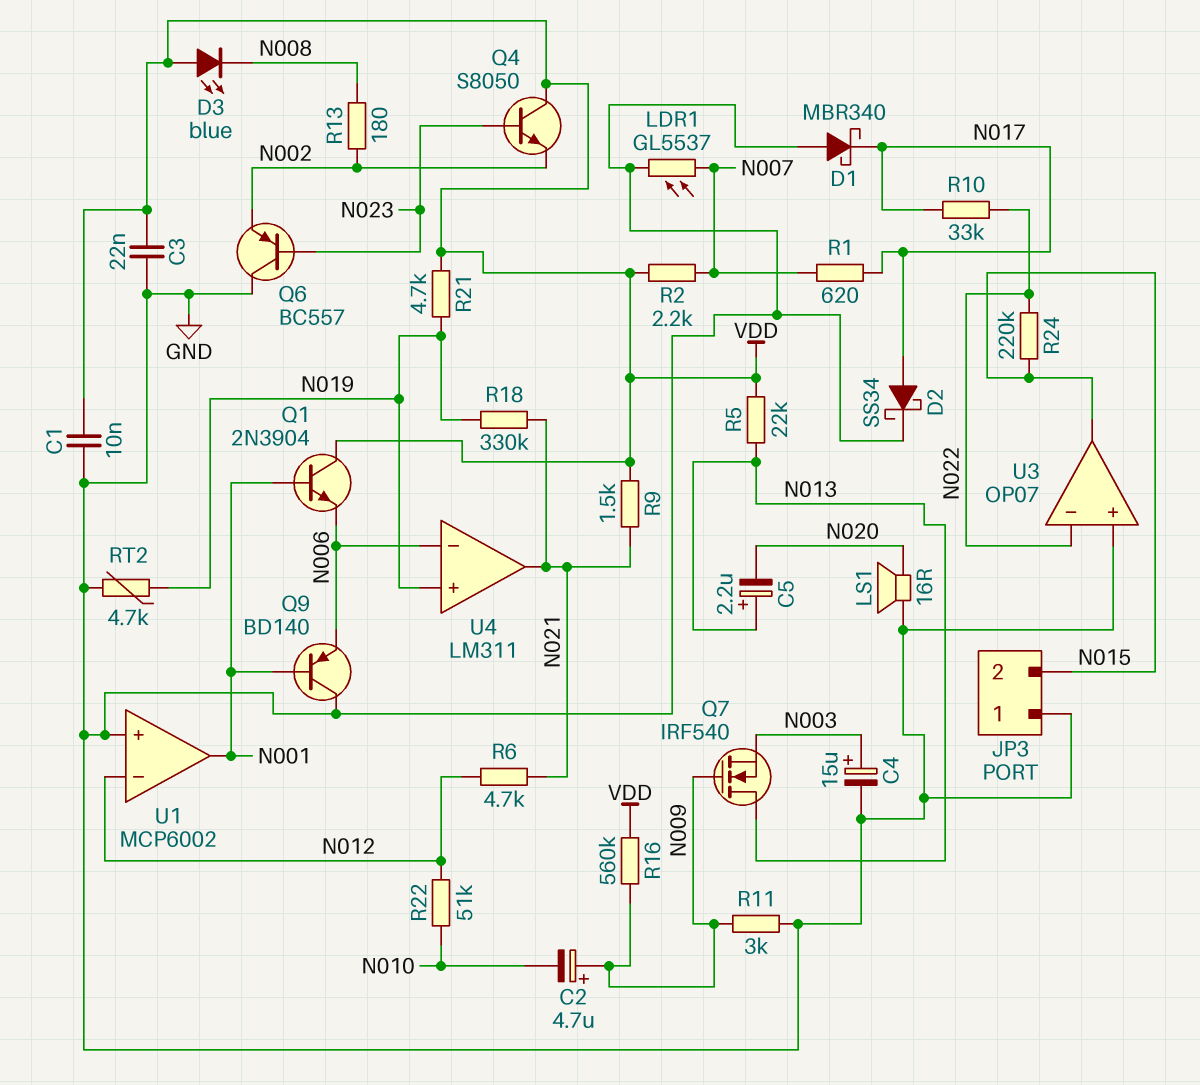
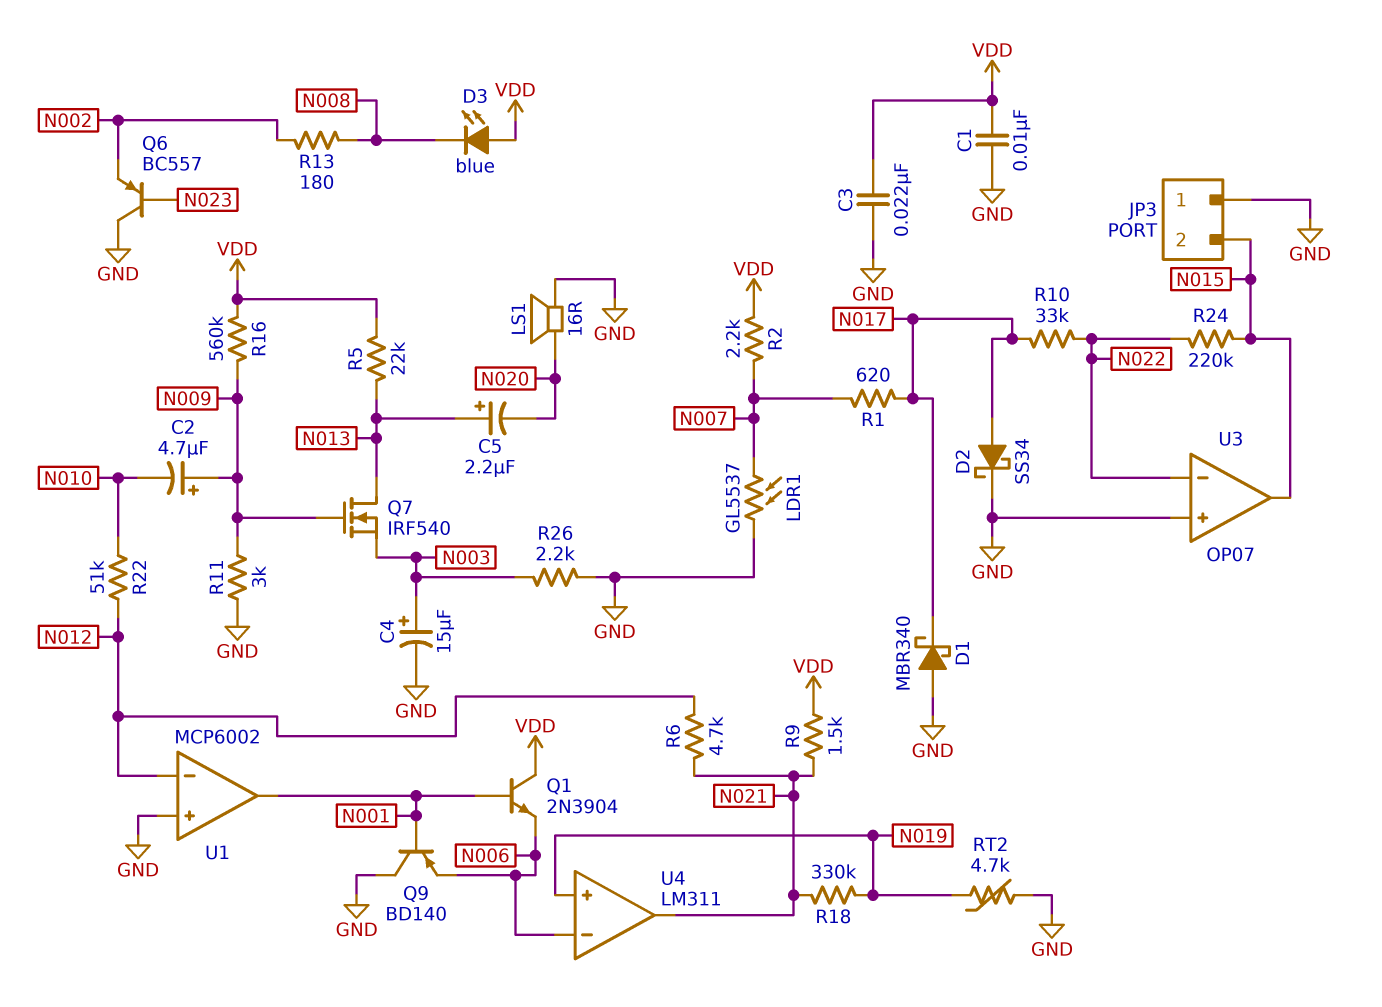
Q4: NPN S8050 (B N023, C VDD, E N002) -> none
R21: 4.7k (N019, VDD) -> none
R26: none -> 2.2k (GND, N003)

